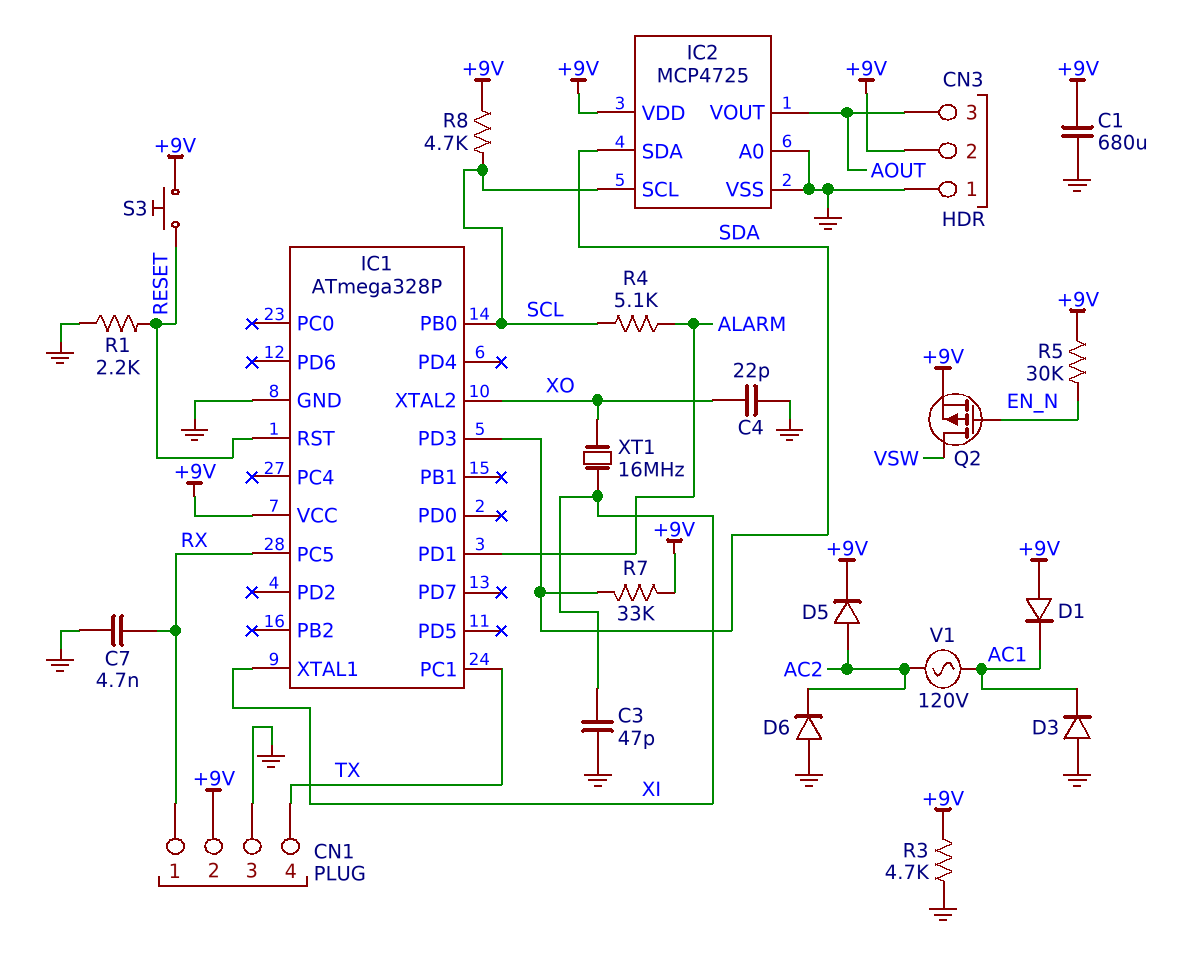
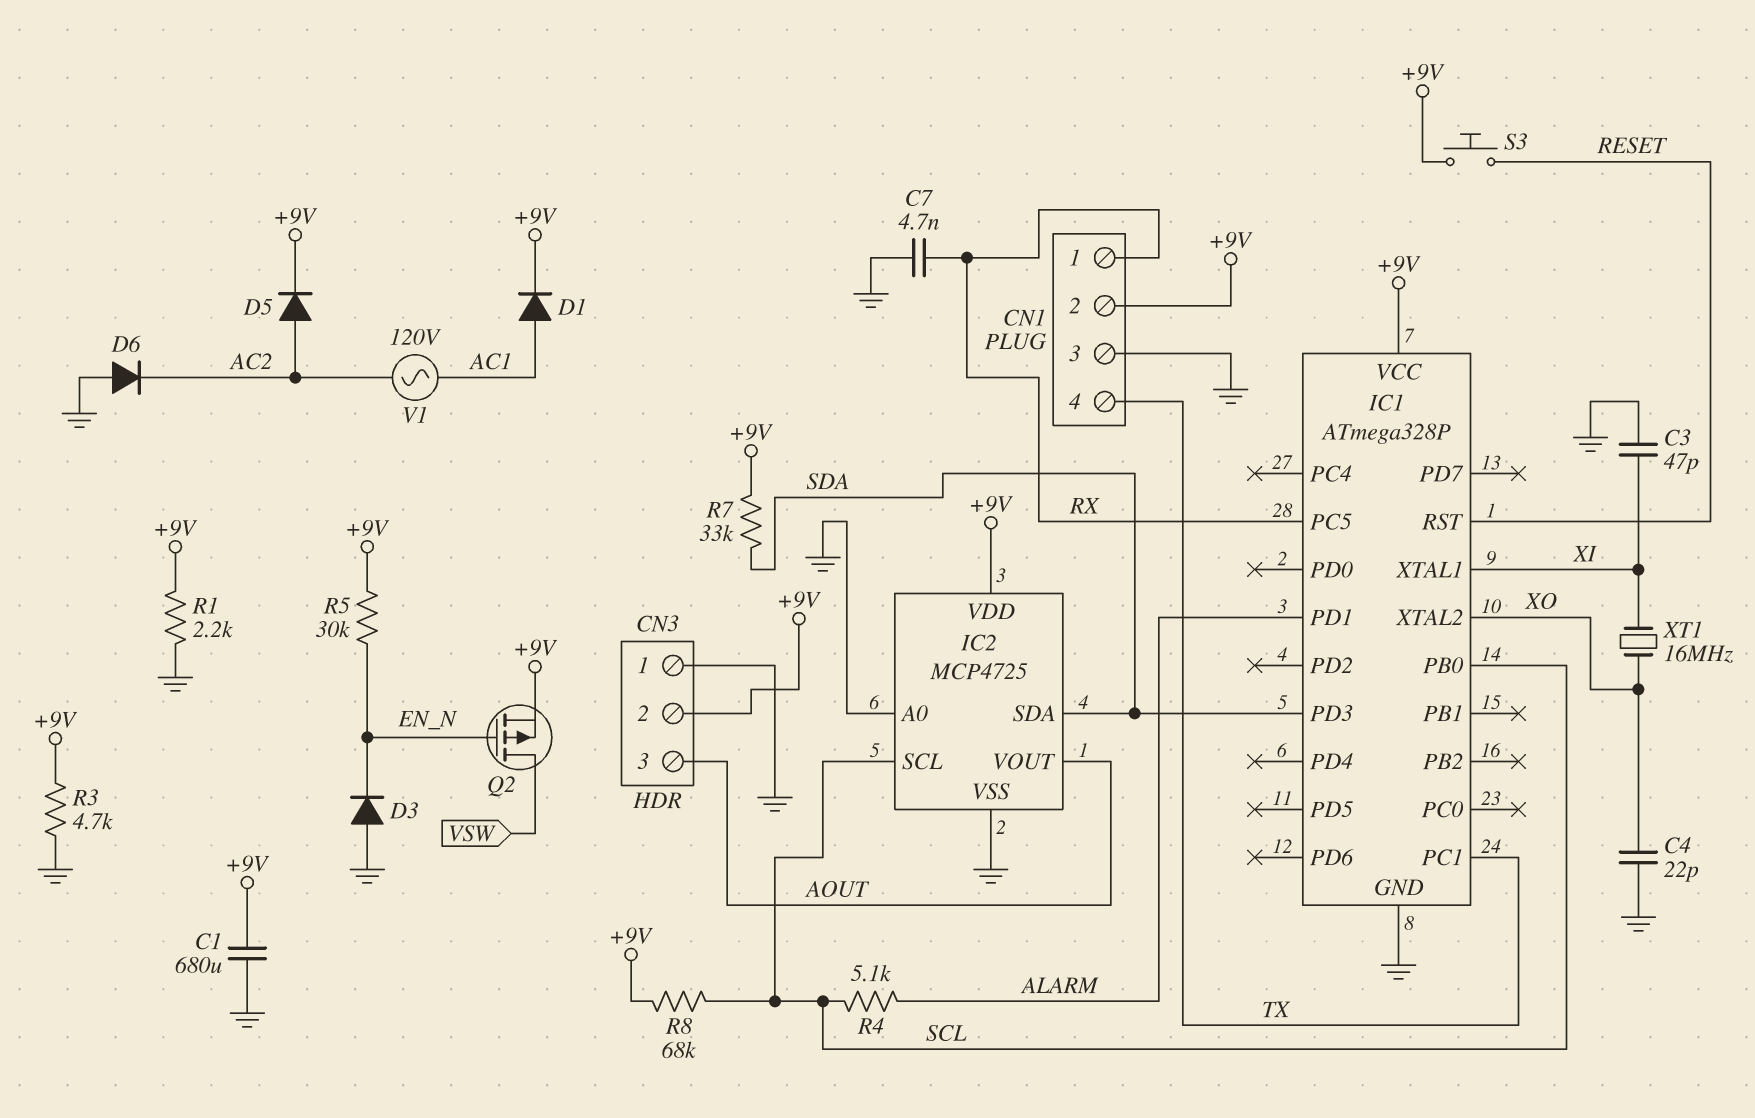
D1: diode (A +9V, K AC1) -> diode (A AC1, K +9V)
D3: diode (A GND, K AC1) -> diode (A GND, K EN_N)
R1: 2.2k (GND, RESET) -> 2.2k (+9V, GND)
R8: 4.7k (+9V, SCL) -> 68k (+9V, SCL)

